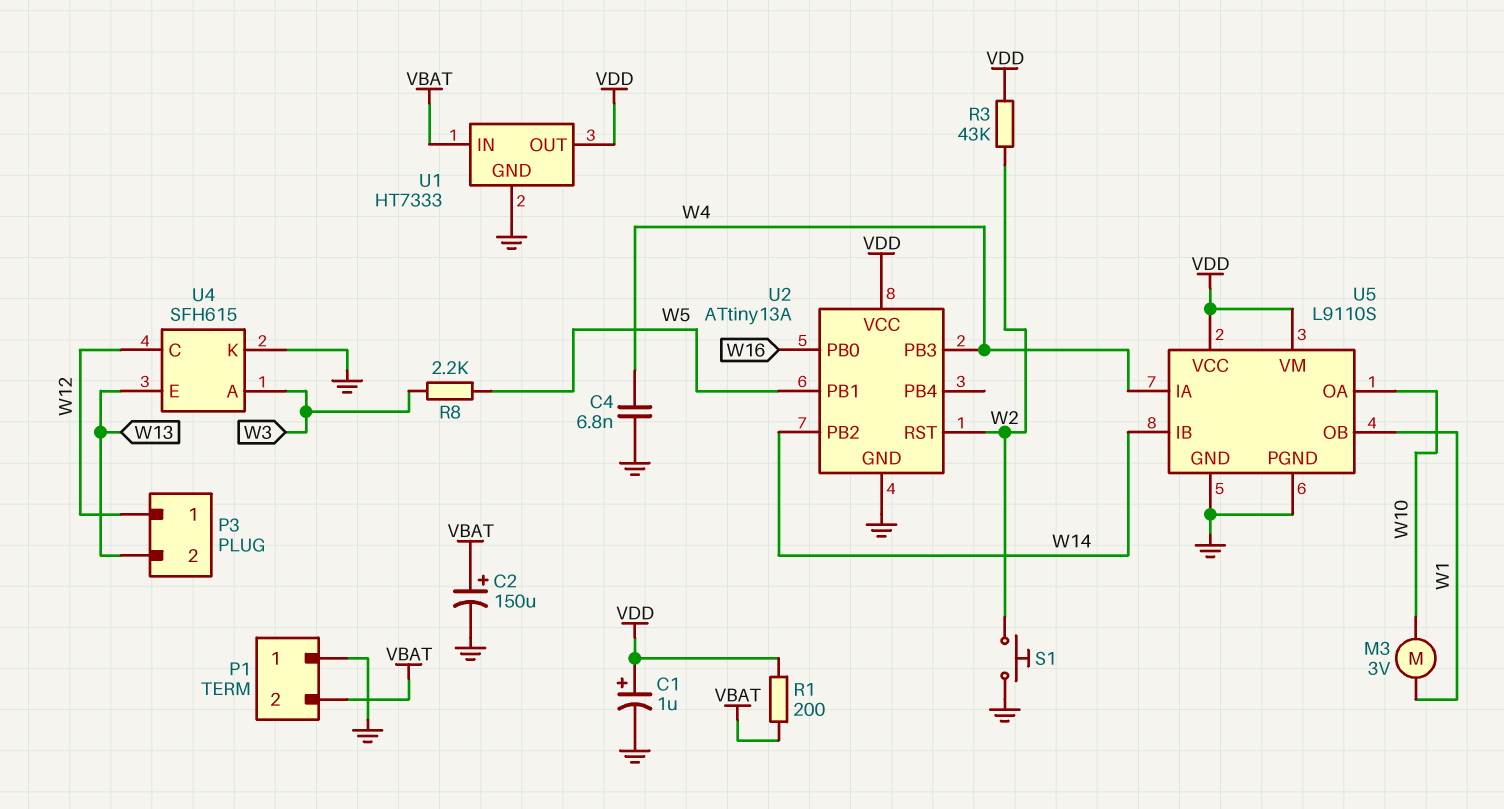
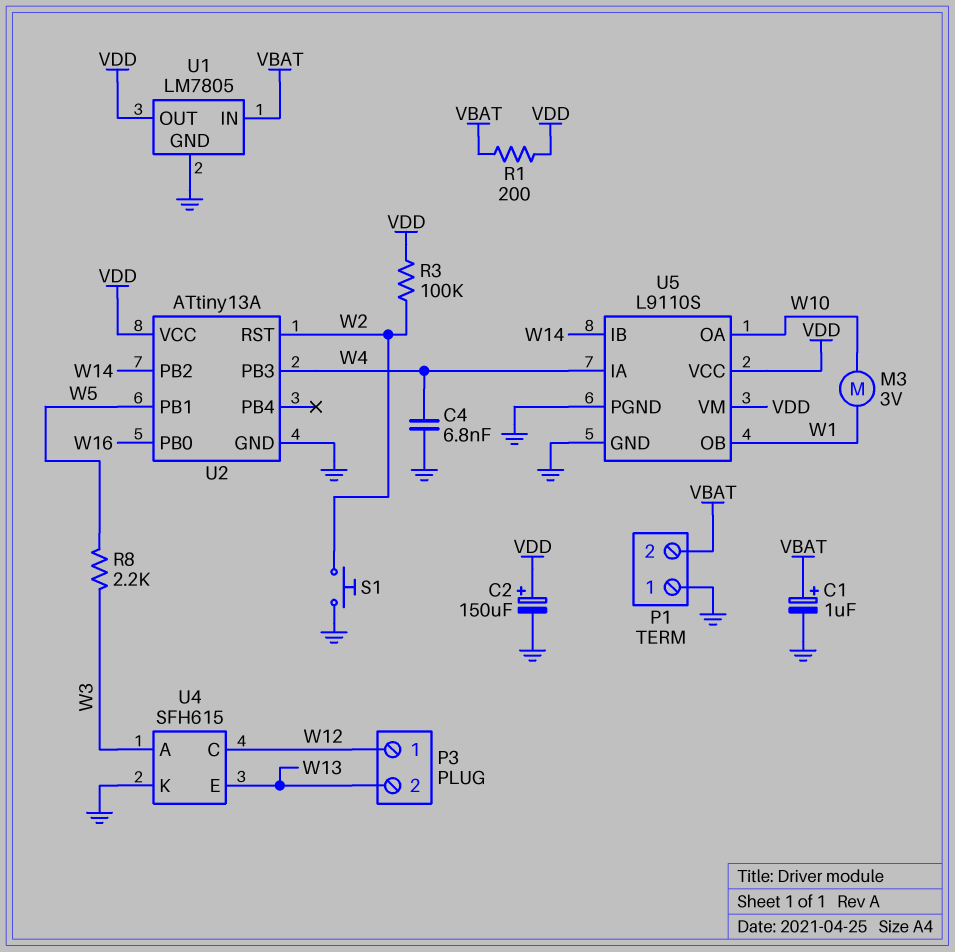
C1: 1uF (plus VDD, minus GND) -> 1uF (plus VBAT, minus GND)
C2: 150uF (plus VBAT, minus GND) -> 150uF (plus VDD, minus GND)
R3: 43k (VDD, W2) -> 100k (VDD, W2)
U1: HT7333 -> LM7805

